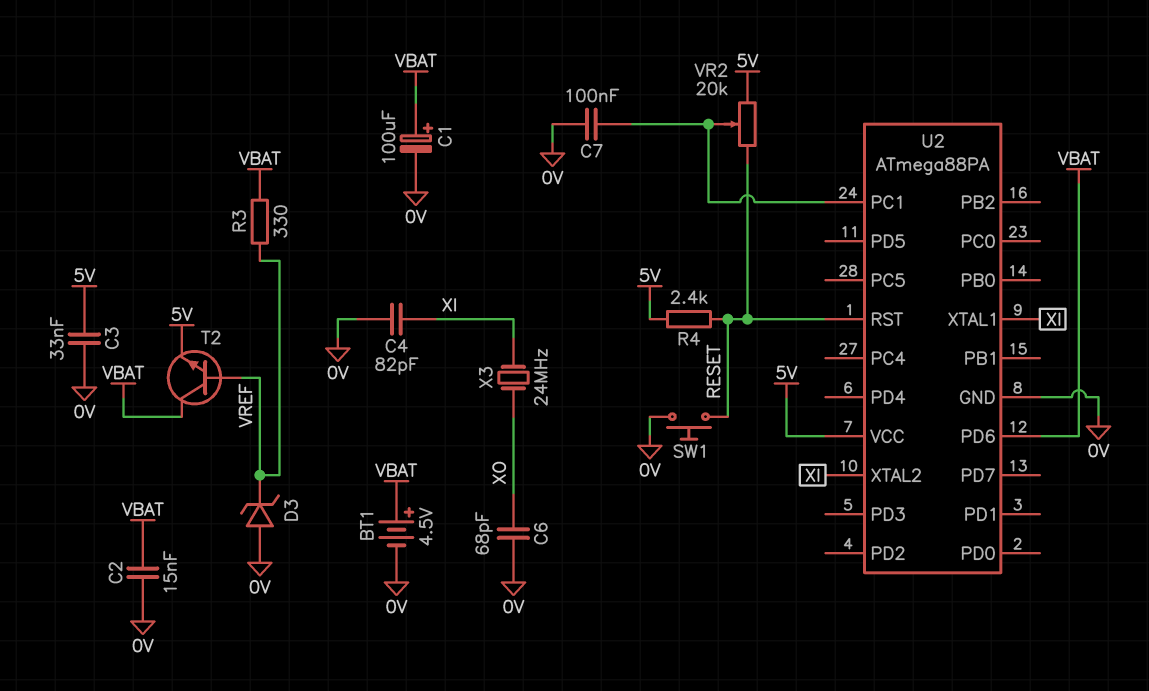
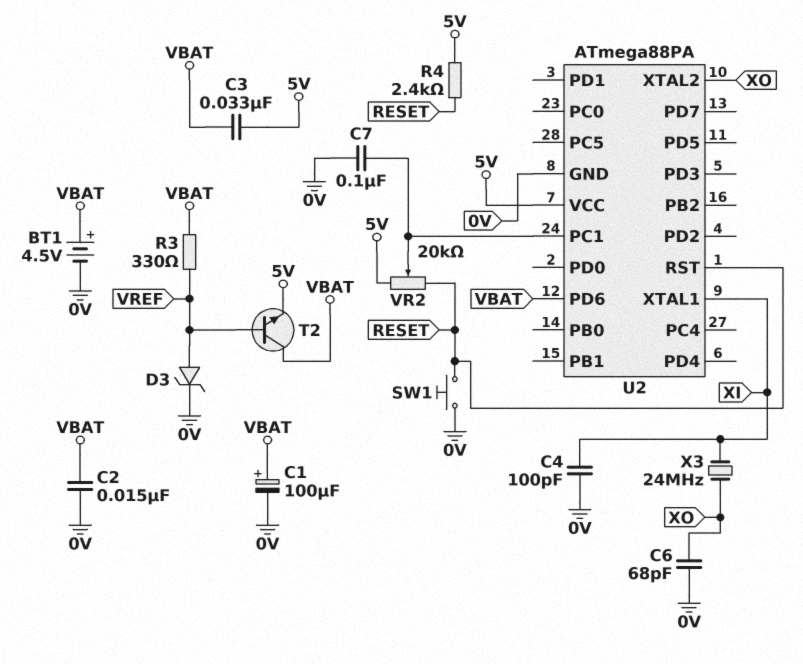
C3: 33nF (0V, 5V) -> 33nF (5V, VBAT)
C4: 82pF (0V, XI) -> 100pF (0V, XI)
D3: zener (A 0V, K VREF) -> zener (A VREF, K 0V)
U2 pin XTAL2: XI -> XO

